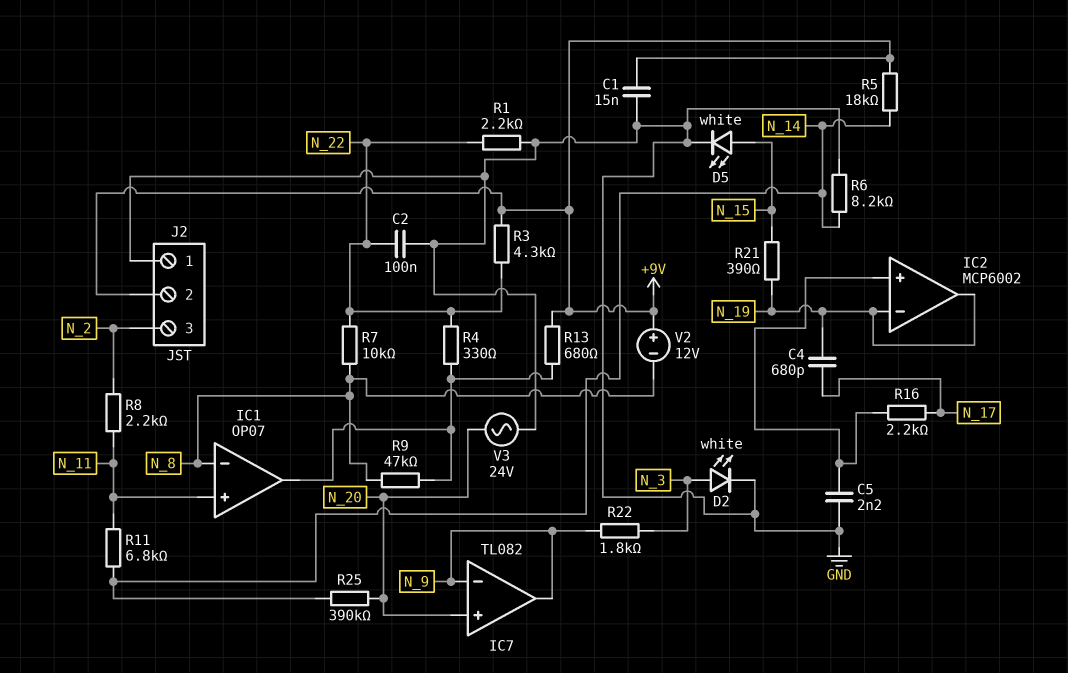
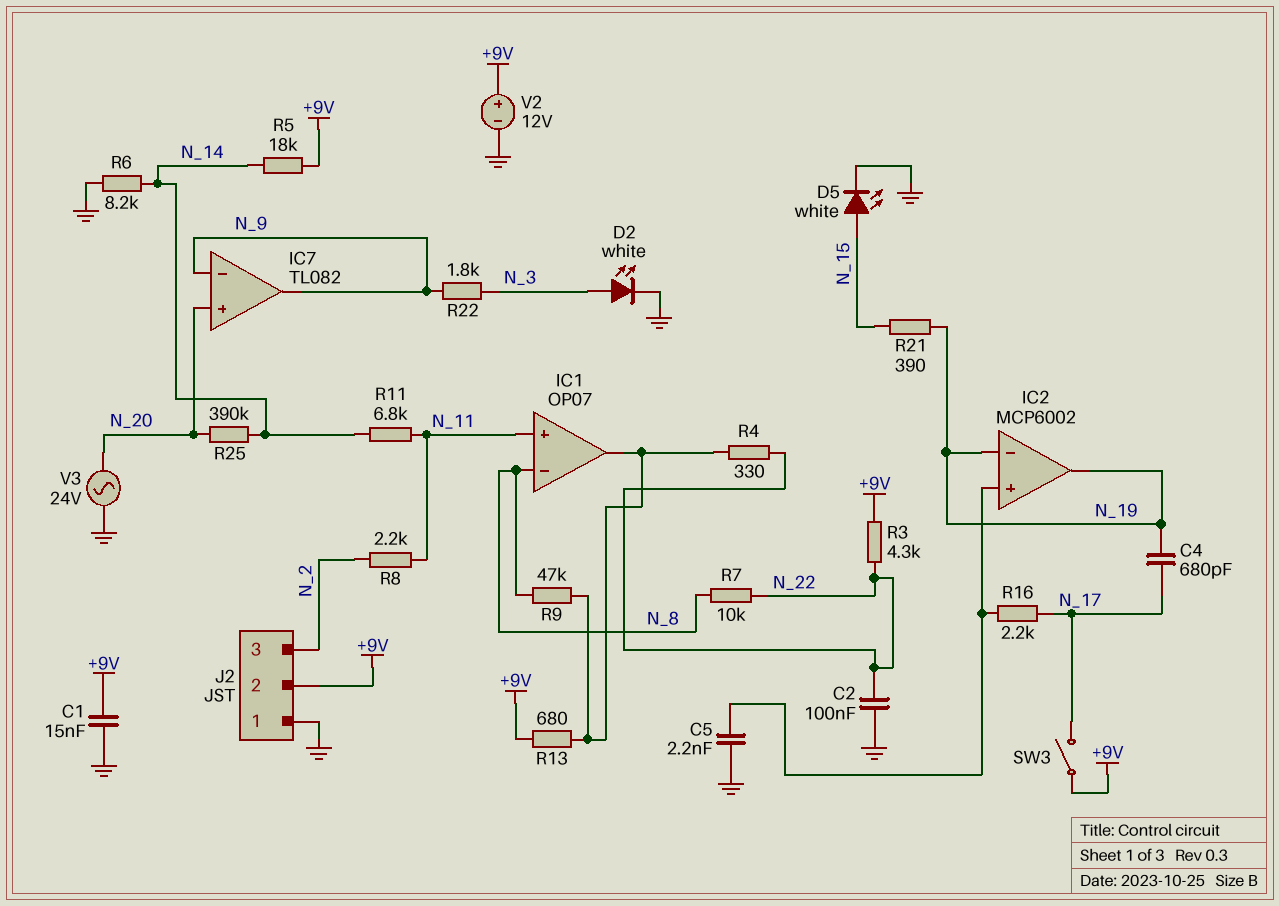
R1: 2.2k (GND, N_22) -> none
SW3: none -> switch (+9V, N_17)
V2: 12V (plus +9V, minus N_8) -> 12V (plus +9V, minus GND)

